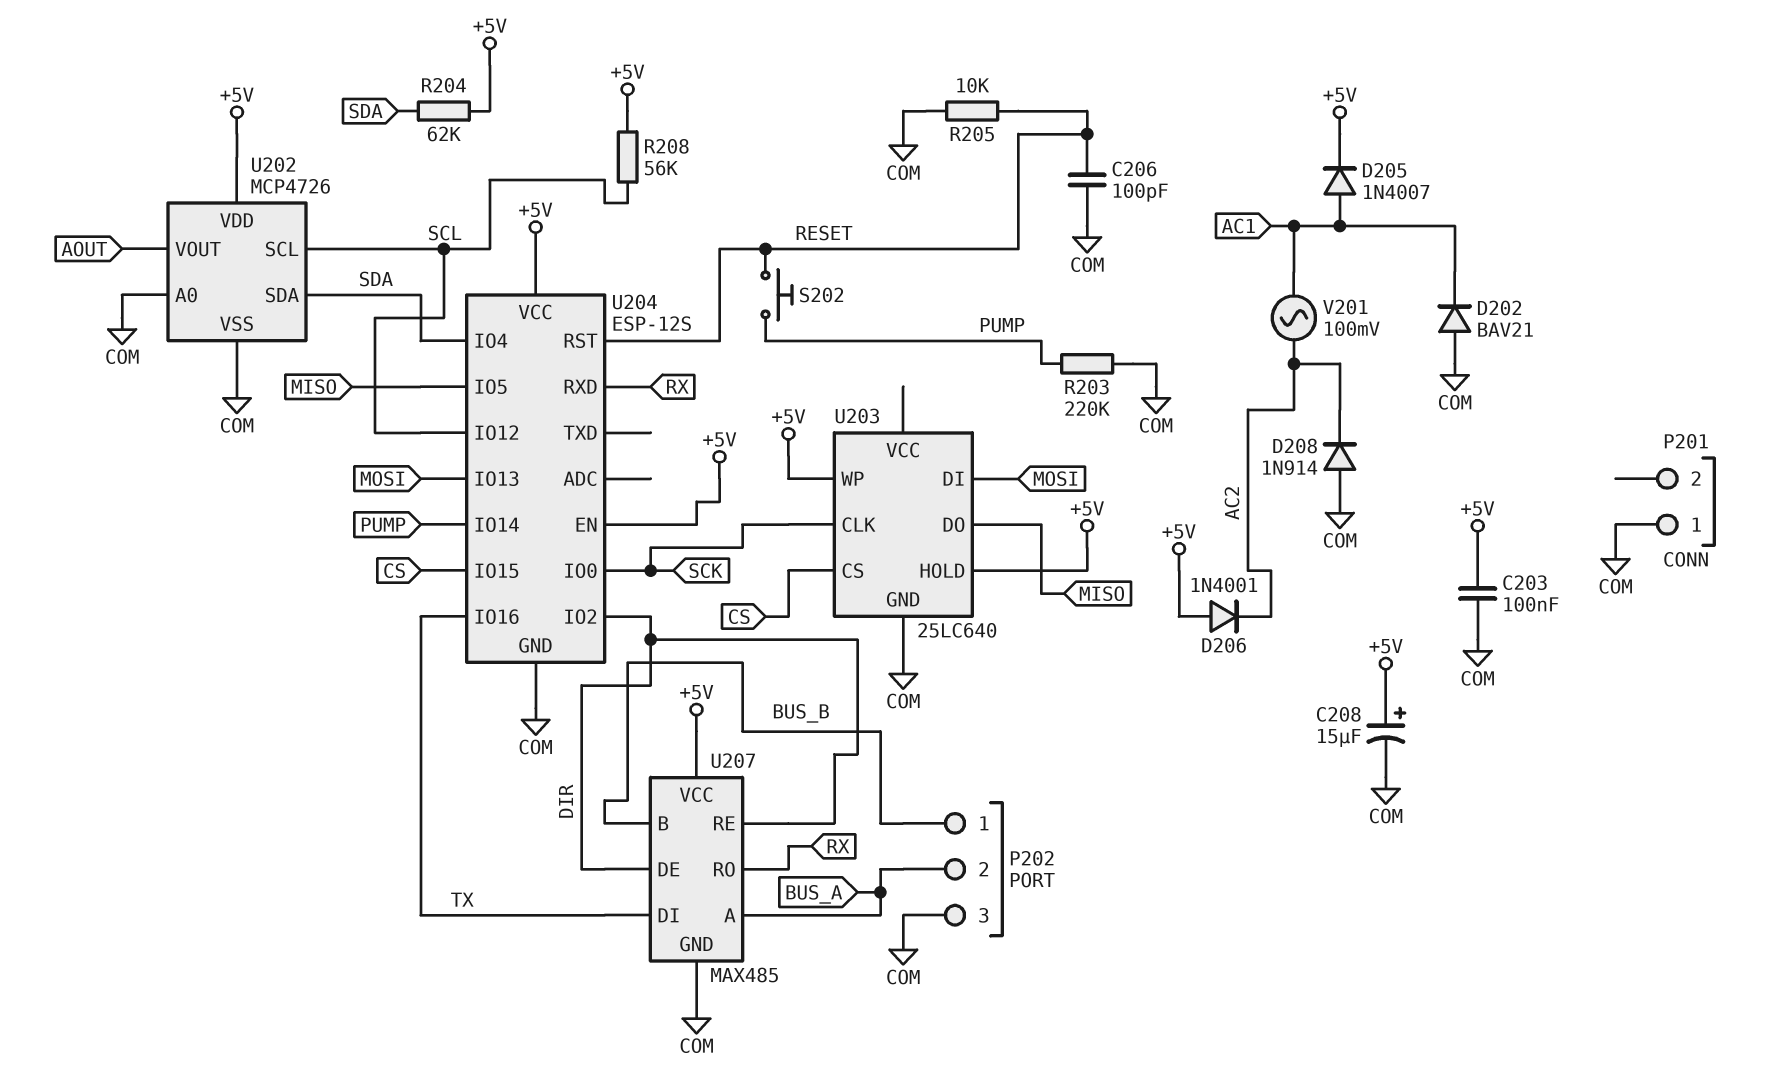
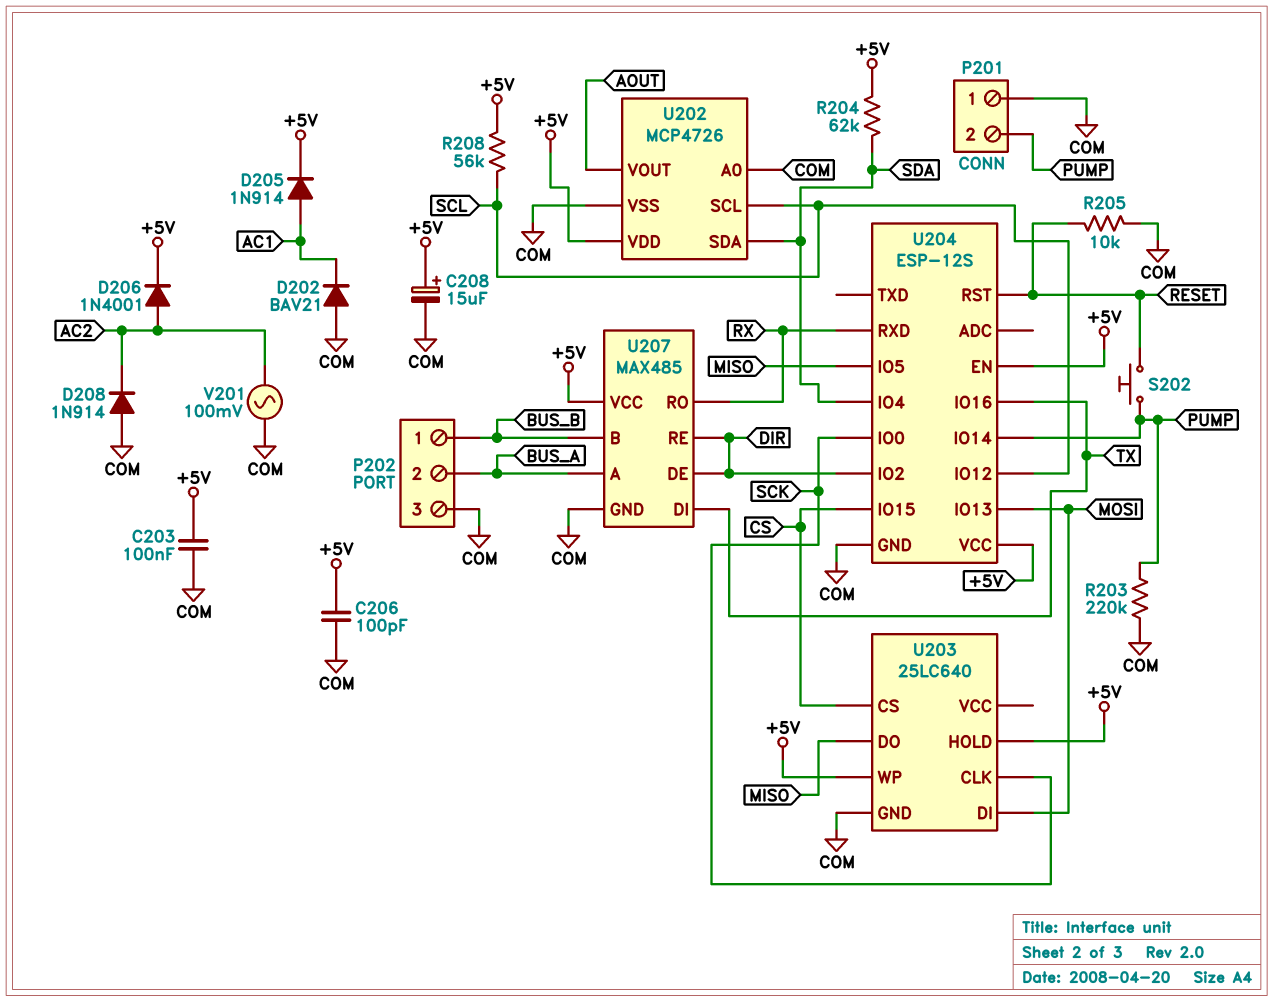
C206: 100pF (COM, RESET) -> 100pF (+5V, COM)
D205: diode 1N4007 (A AC1, K +5V) -> diode 1N914 (A AC1, K +5V)
D206: diode 1N4001 (A +5V, K AC2) -> diode 1N4001 (A AC2, K +5V)
P201 pin 2: none -> PUMP
V201: AC 100mV (AC1, AC2) -> AC 100mV (AC2, COM)

